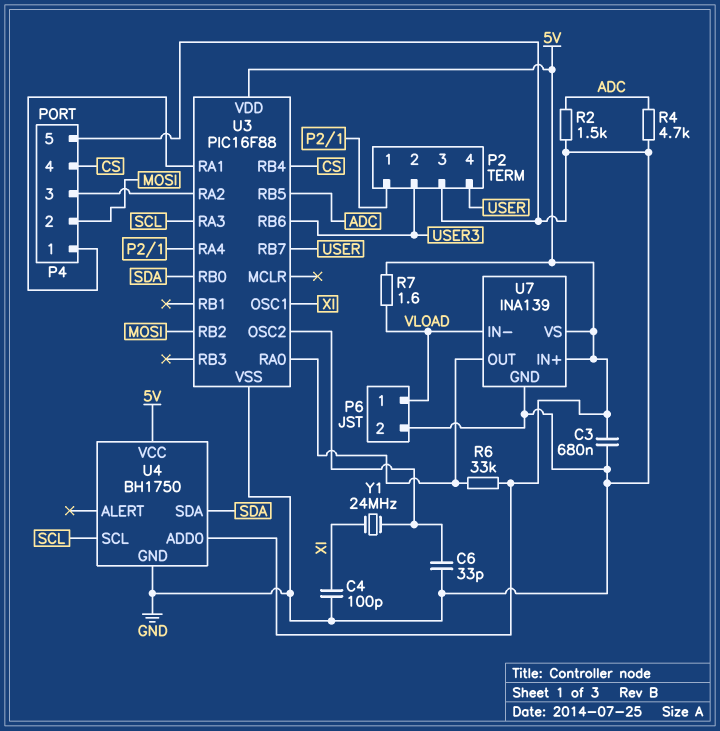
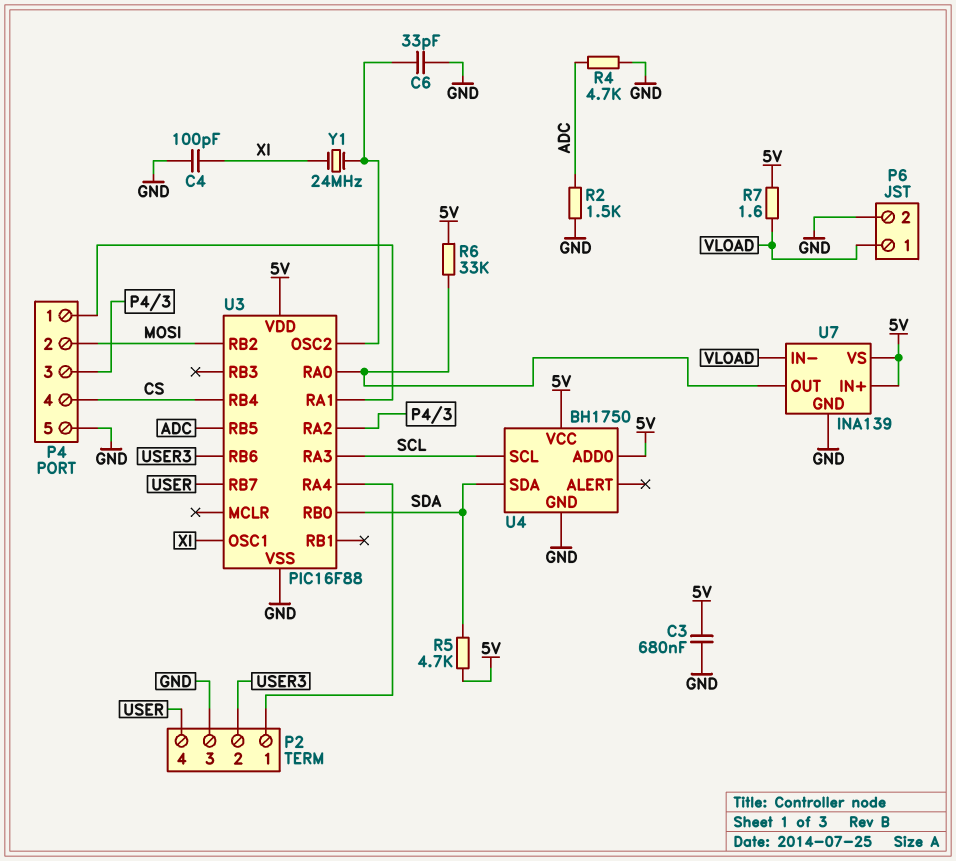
R5: none -> 4.7k (5V, SDA)

